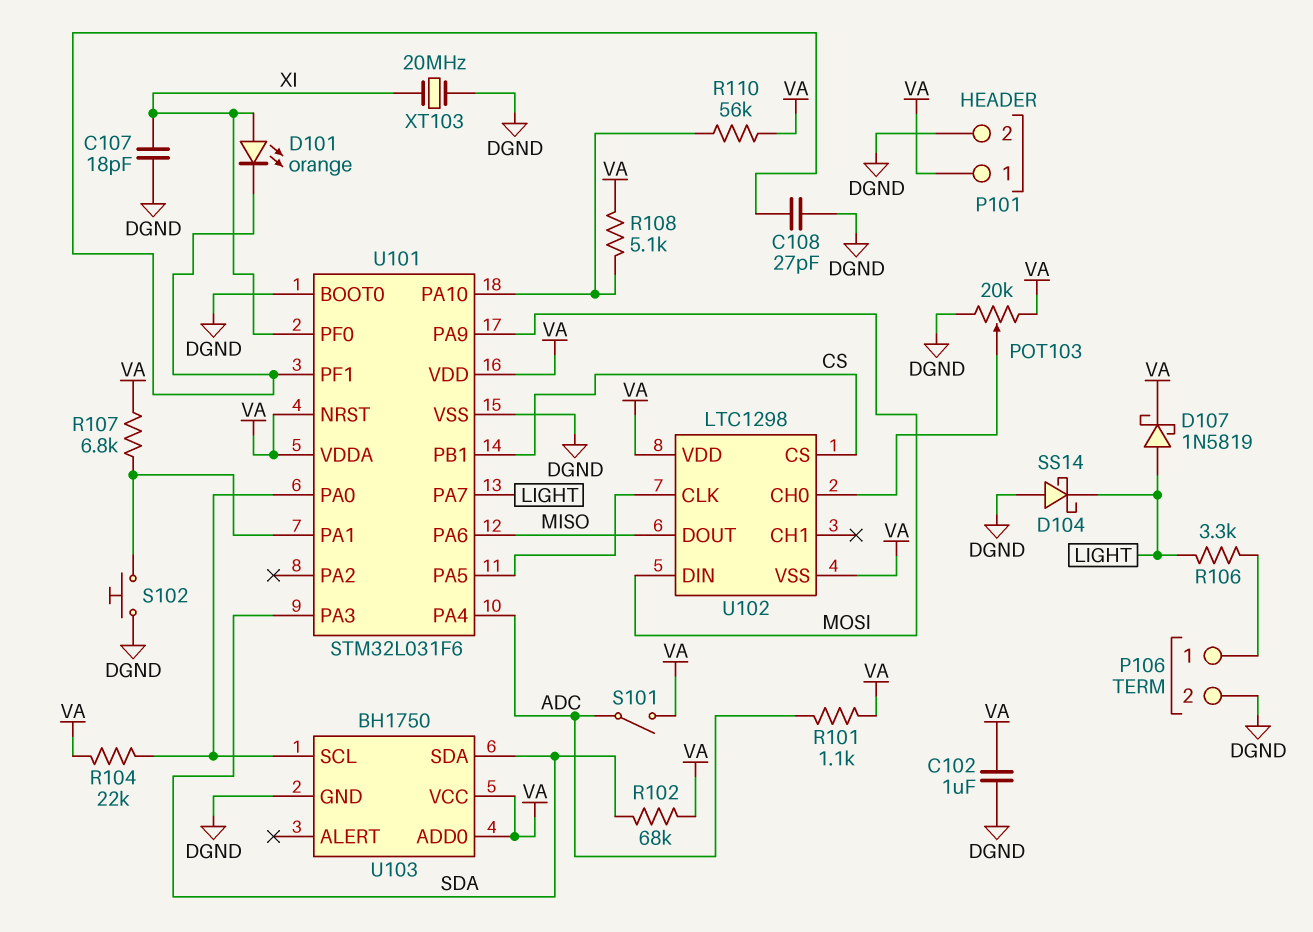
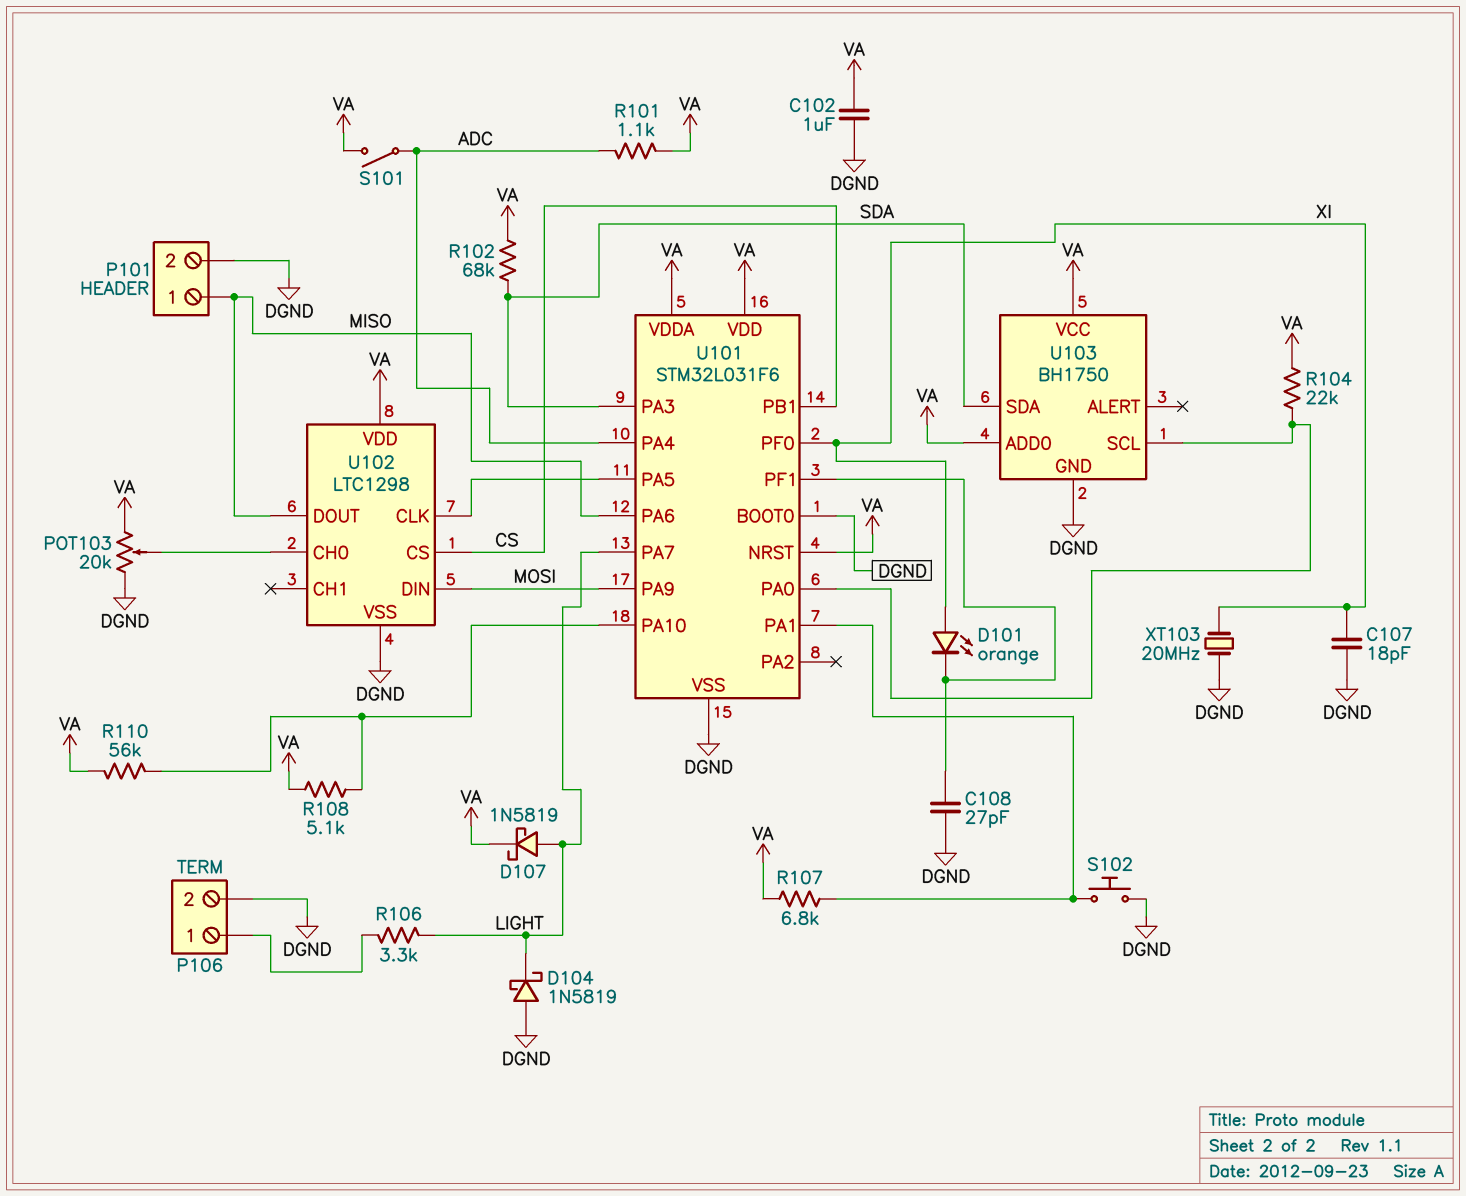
D104: schottky SS14 (A DGND, K LIGHT) -> schottky 1N5819 (A DGND, K LIGHT)
P101 pin 1: VA -> MISO
U102 pin VSS: VA -> DGND

